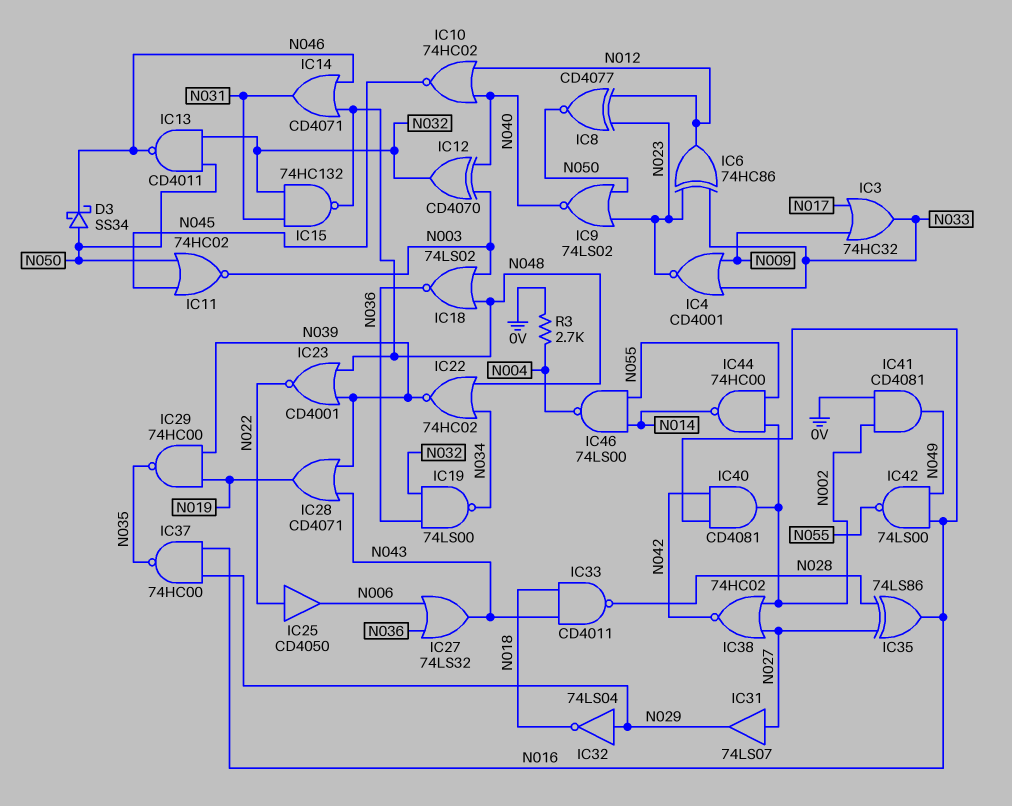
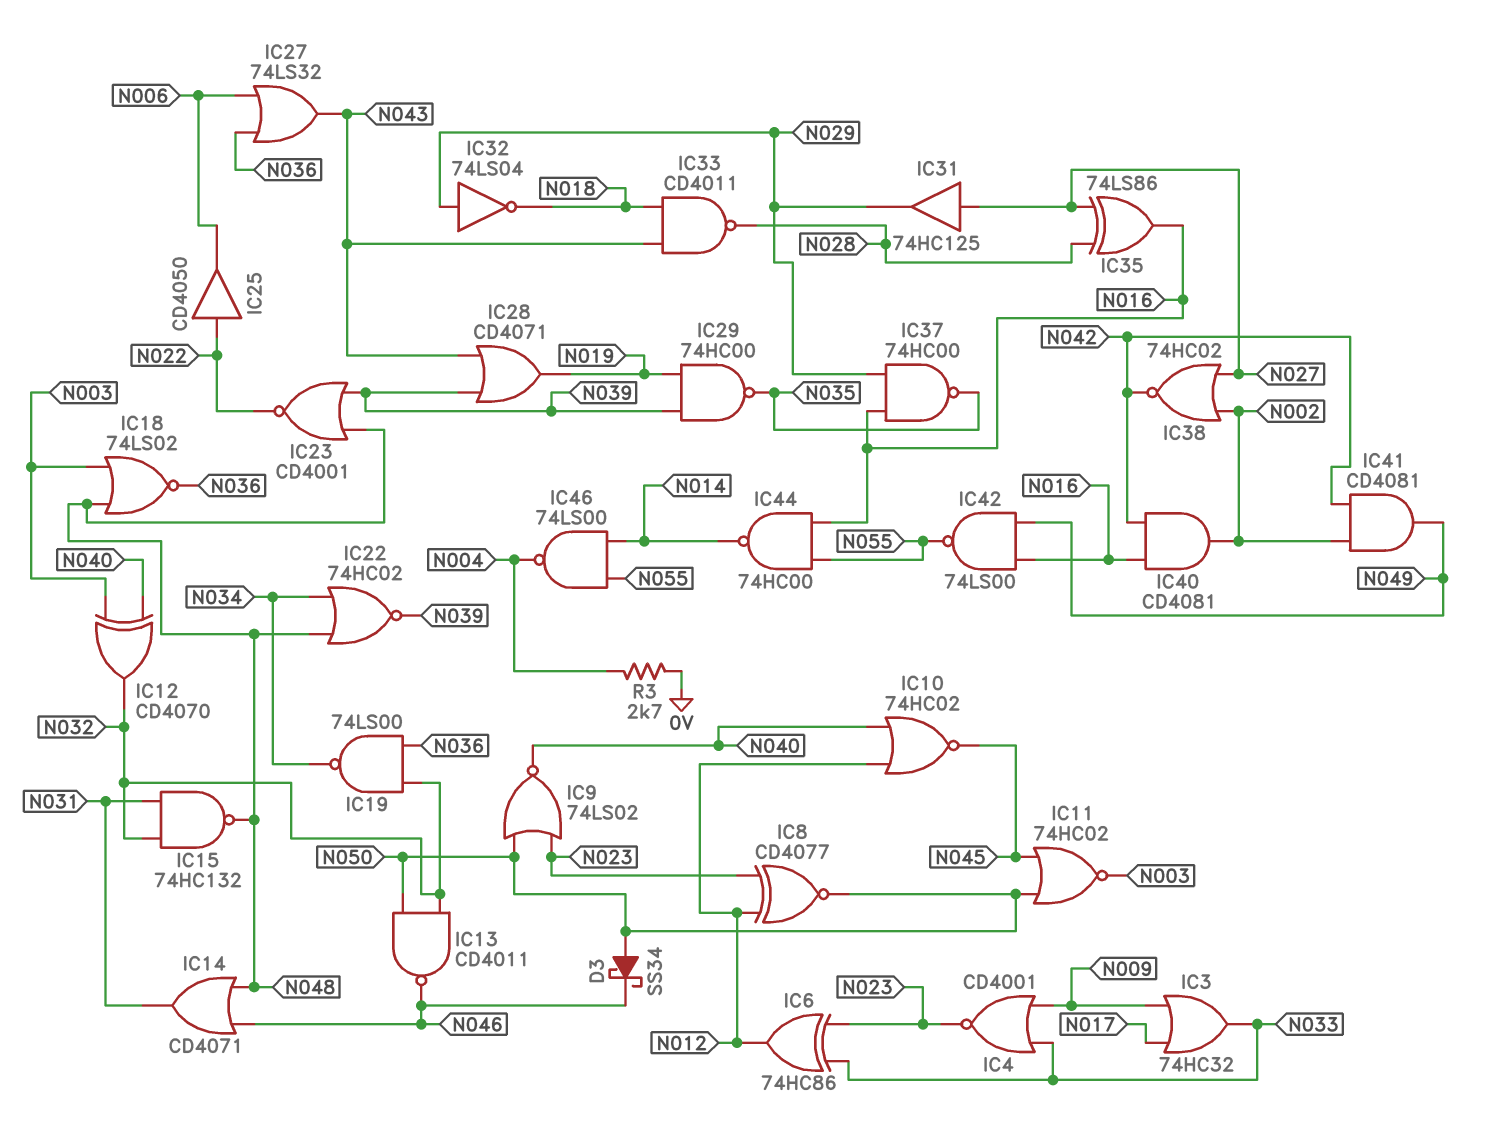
IC31: buffer 74LS07 (in N027, out N029) -> buffer 74HC125 (in N027, out N029)
IC41: AND CD4081 (in 0V, in N002, out N049) -> AND CD4081 (in N002, in N042, out N049)
IC44: NAND 74HC00 (in N002, in N055, out N014) -> NAND 74HC00 (in N016, in N055, out N014)

